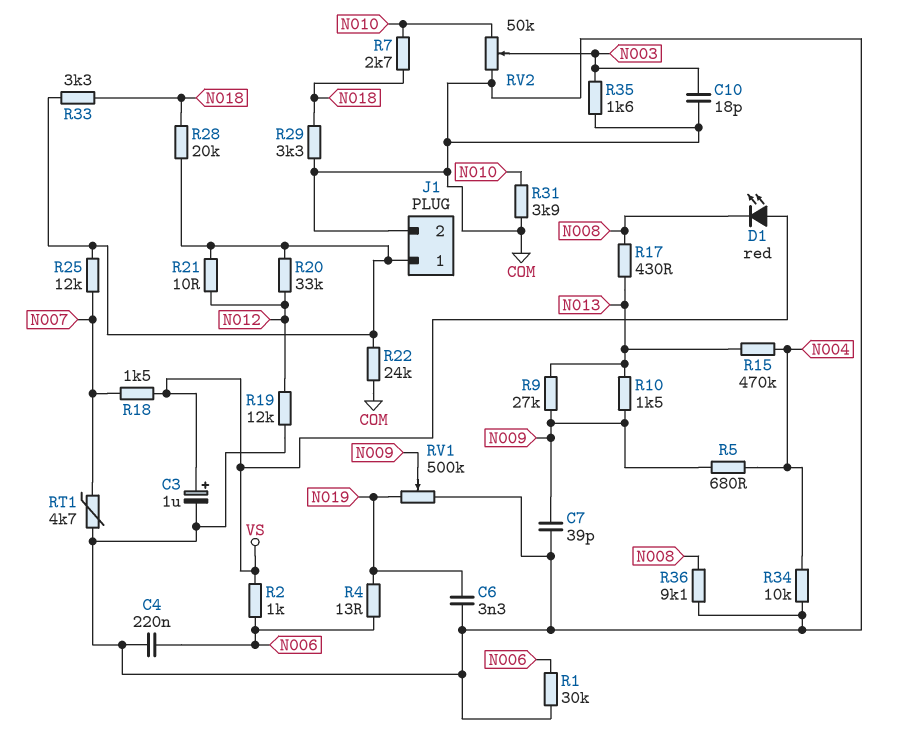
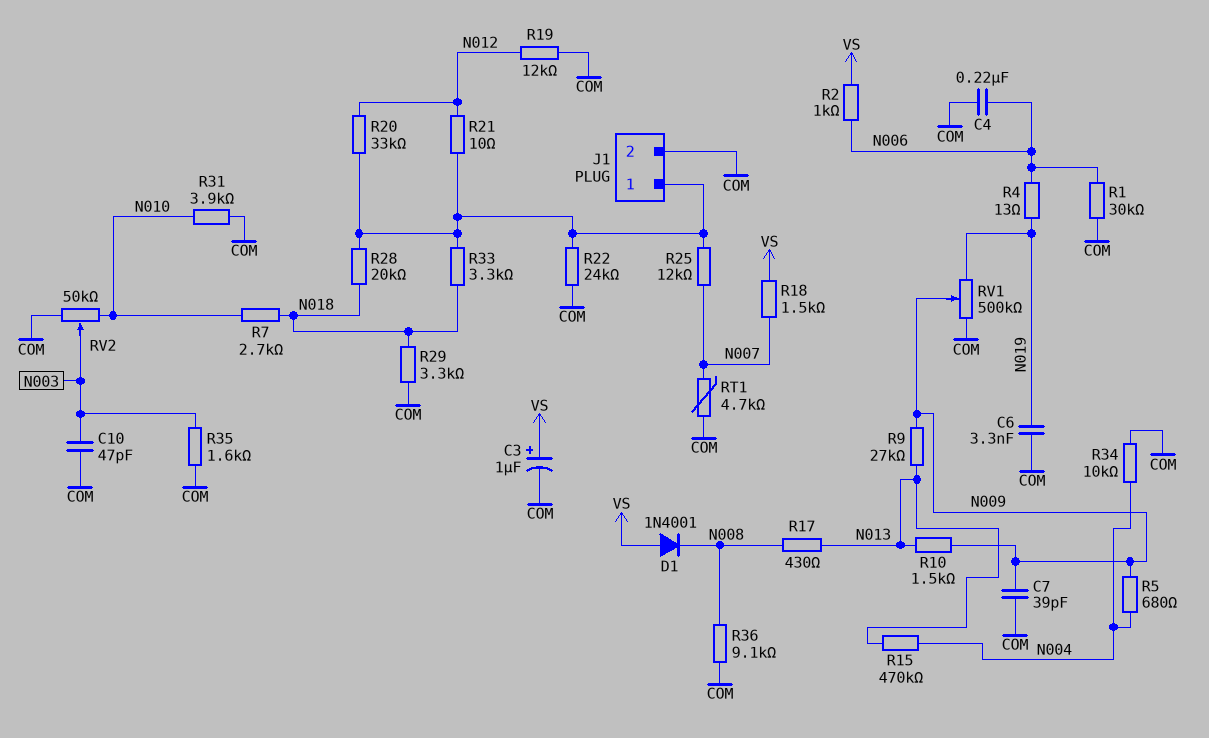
C10: 18pF (COM, N003) -> 47pF (COM, N003)
D1: LED red (A VS, K N008) -> diode 1N4001 (A VS, K N008)

